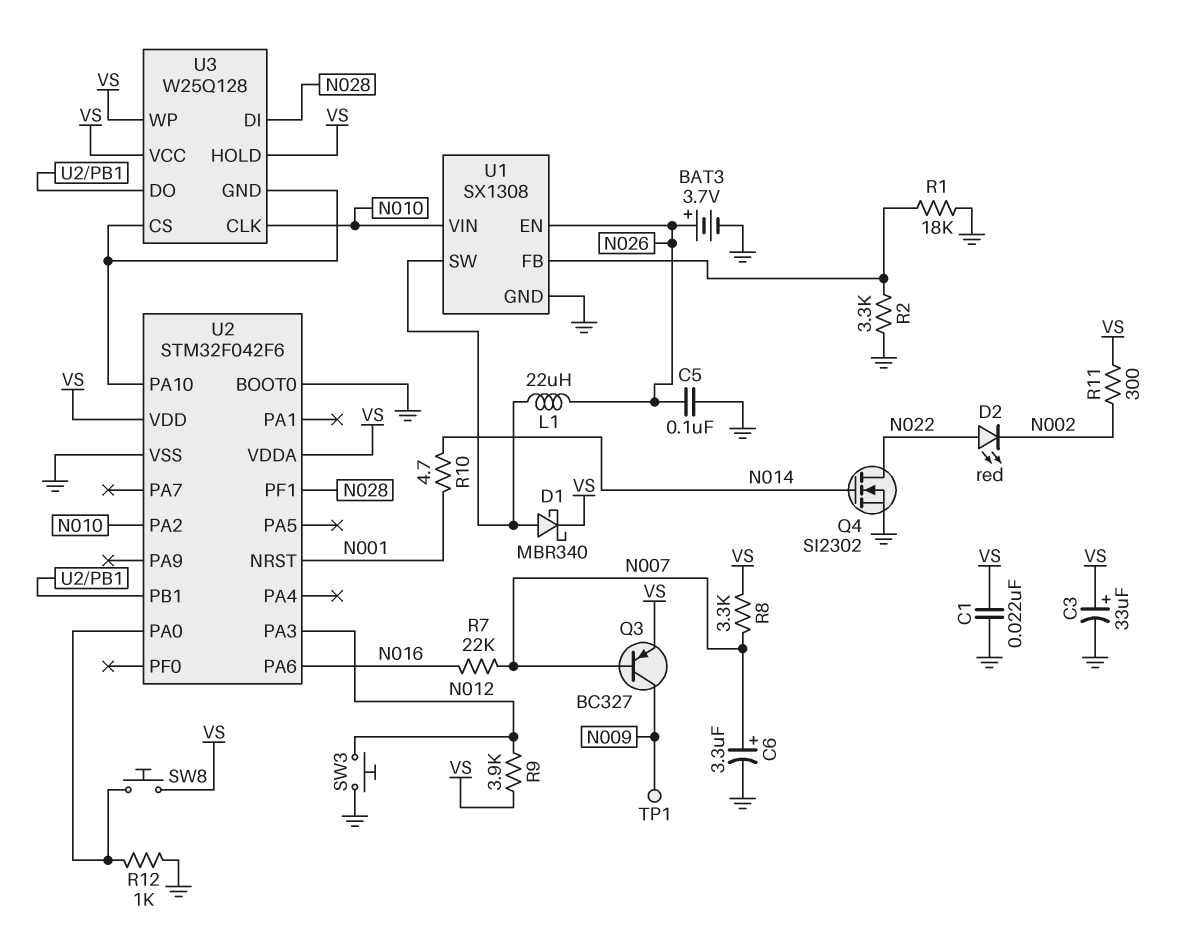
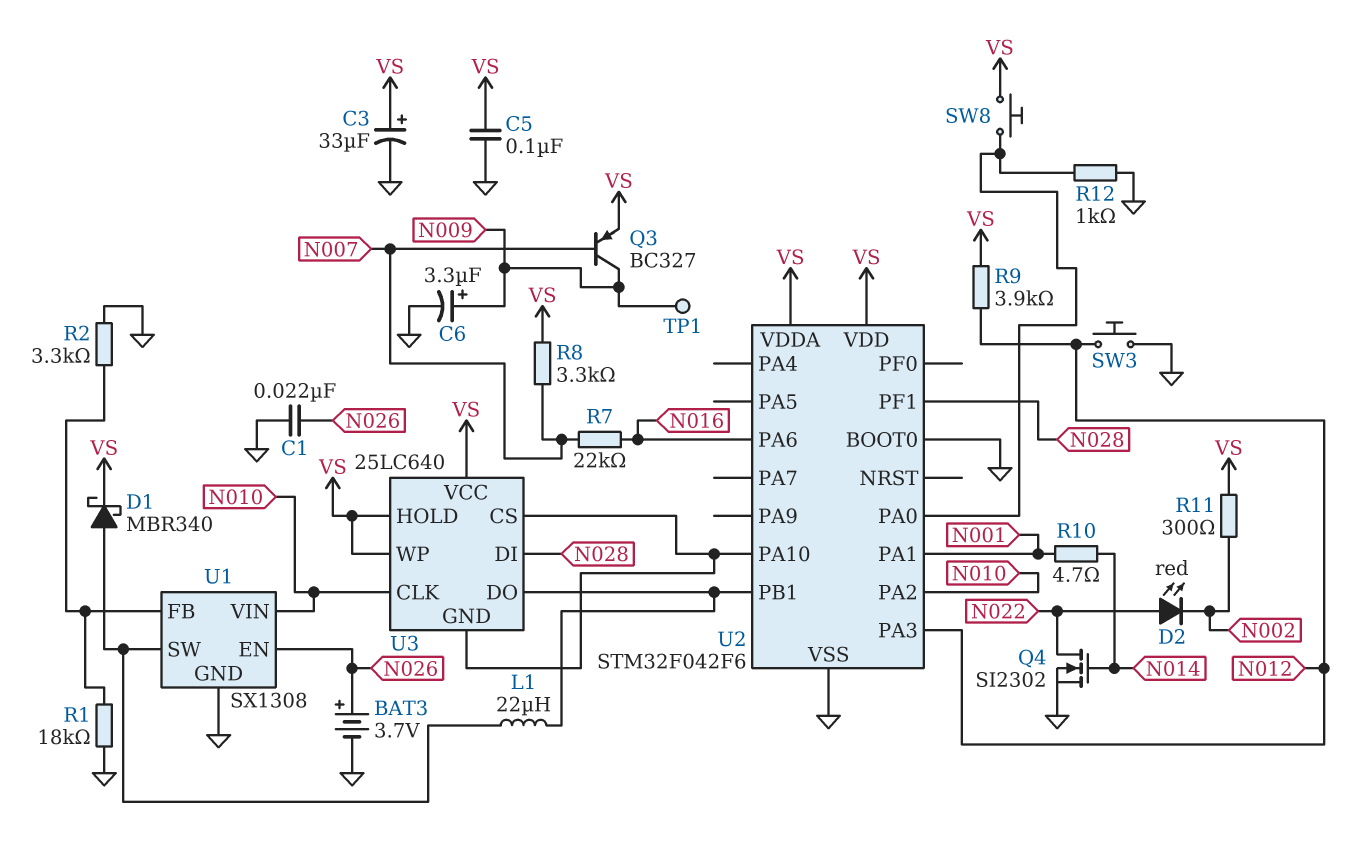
C1: 22nF (GND, VS) -> 22nF (GND, N026)
C5: 100nF (GND, N026) -> 100nF (GND, VS)
C6: 3.3uF (plus N007, minus GND) -> 3.3uF (plus N009, minus GND)
L1: 22uH (N026, U1/SW) -> 22uH (U1/SW, U2/PB1)
U2 pin NRST: N001 -> none
U2 pin PA1: none -> N001
U3: W25Q128 -> 25LC640

